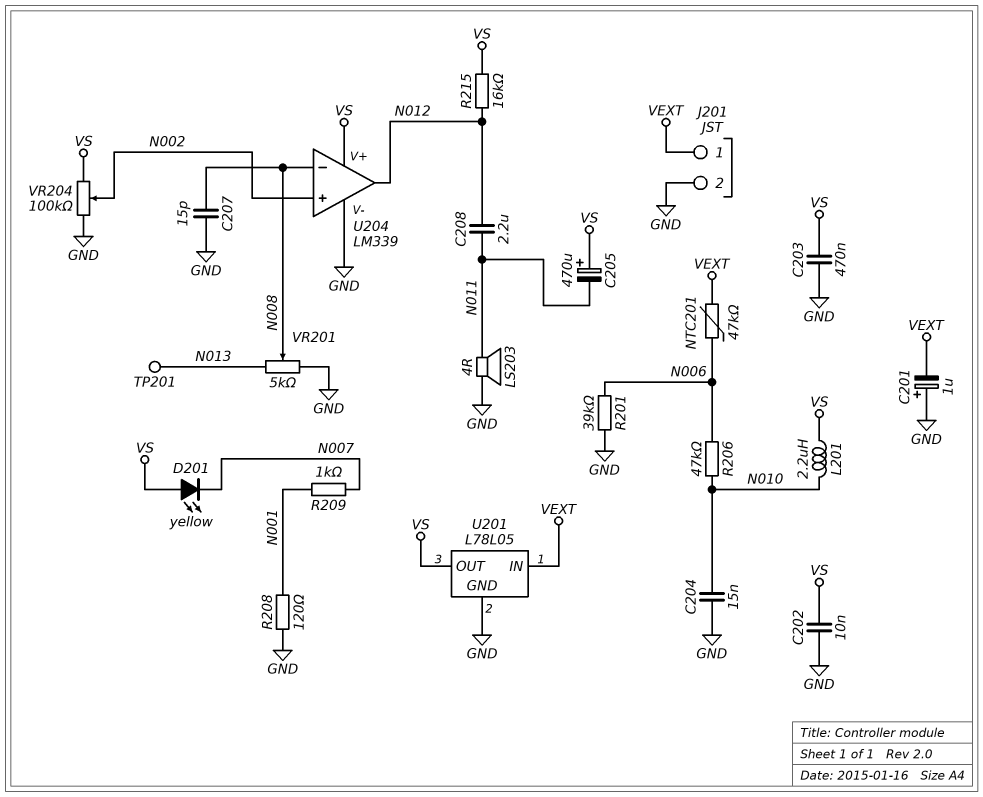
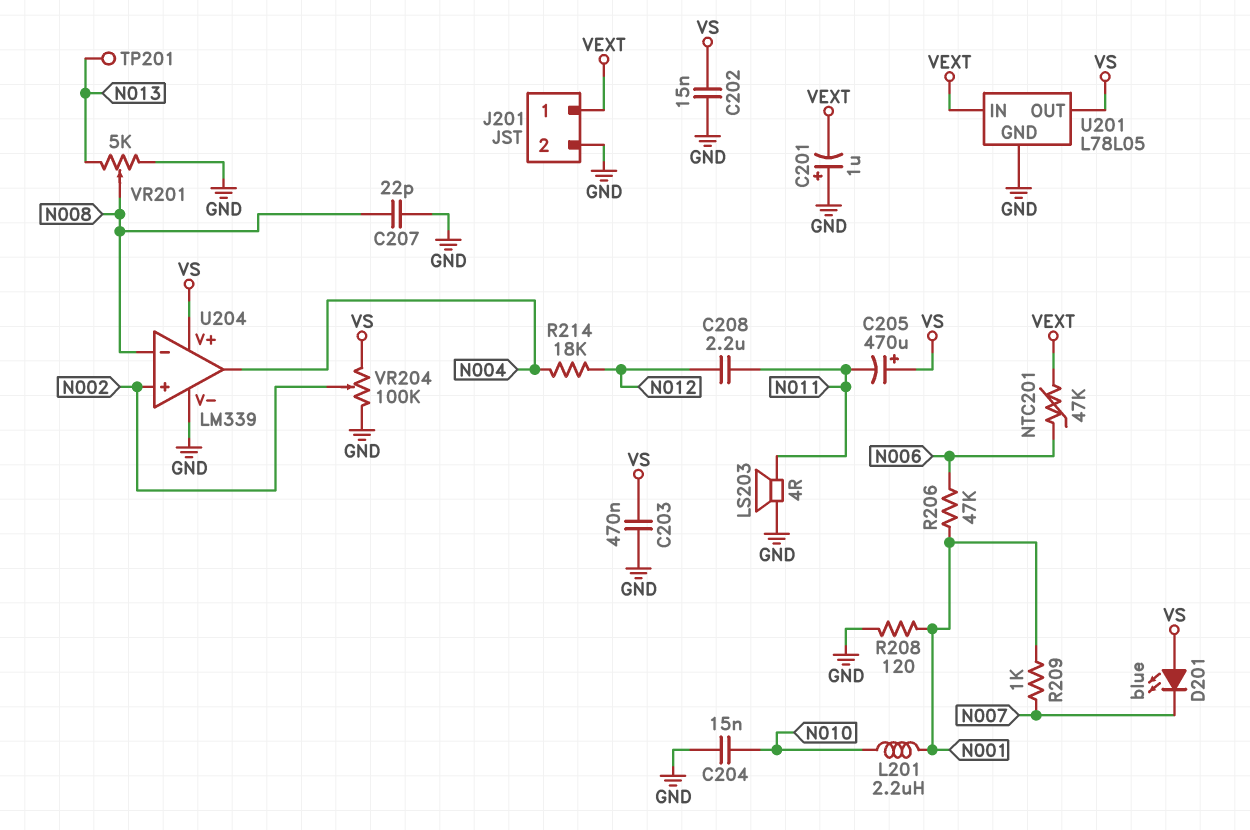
C202: 10nF (GND, VS) -> 15nF (GND, VS)
C207: 15pF (GND, N008) -> 22pF (GND, N008)
D201: LED yellow (A VS, K N007) -> LED blue (A VS, K N007)
L201: 2.2uH (N010, VS) -> 2.2uH (N001, N010)
R201: 39k (GND, N006) -> none
R206: 47k (N006, N010) -> 47k (N001, N006)
R214: none -> 18k (N004, N012)
R215: 16k (N012, VS) -> none
U204 pin out: N012 -> N004

